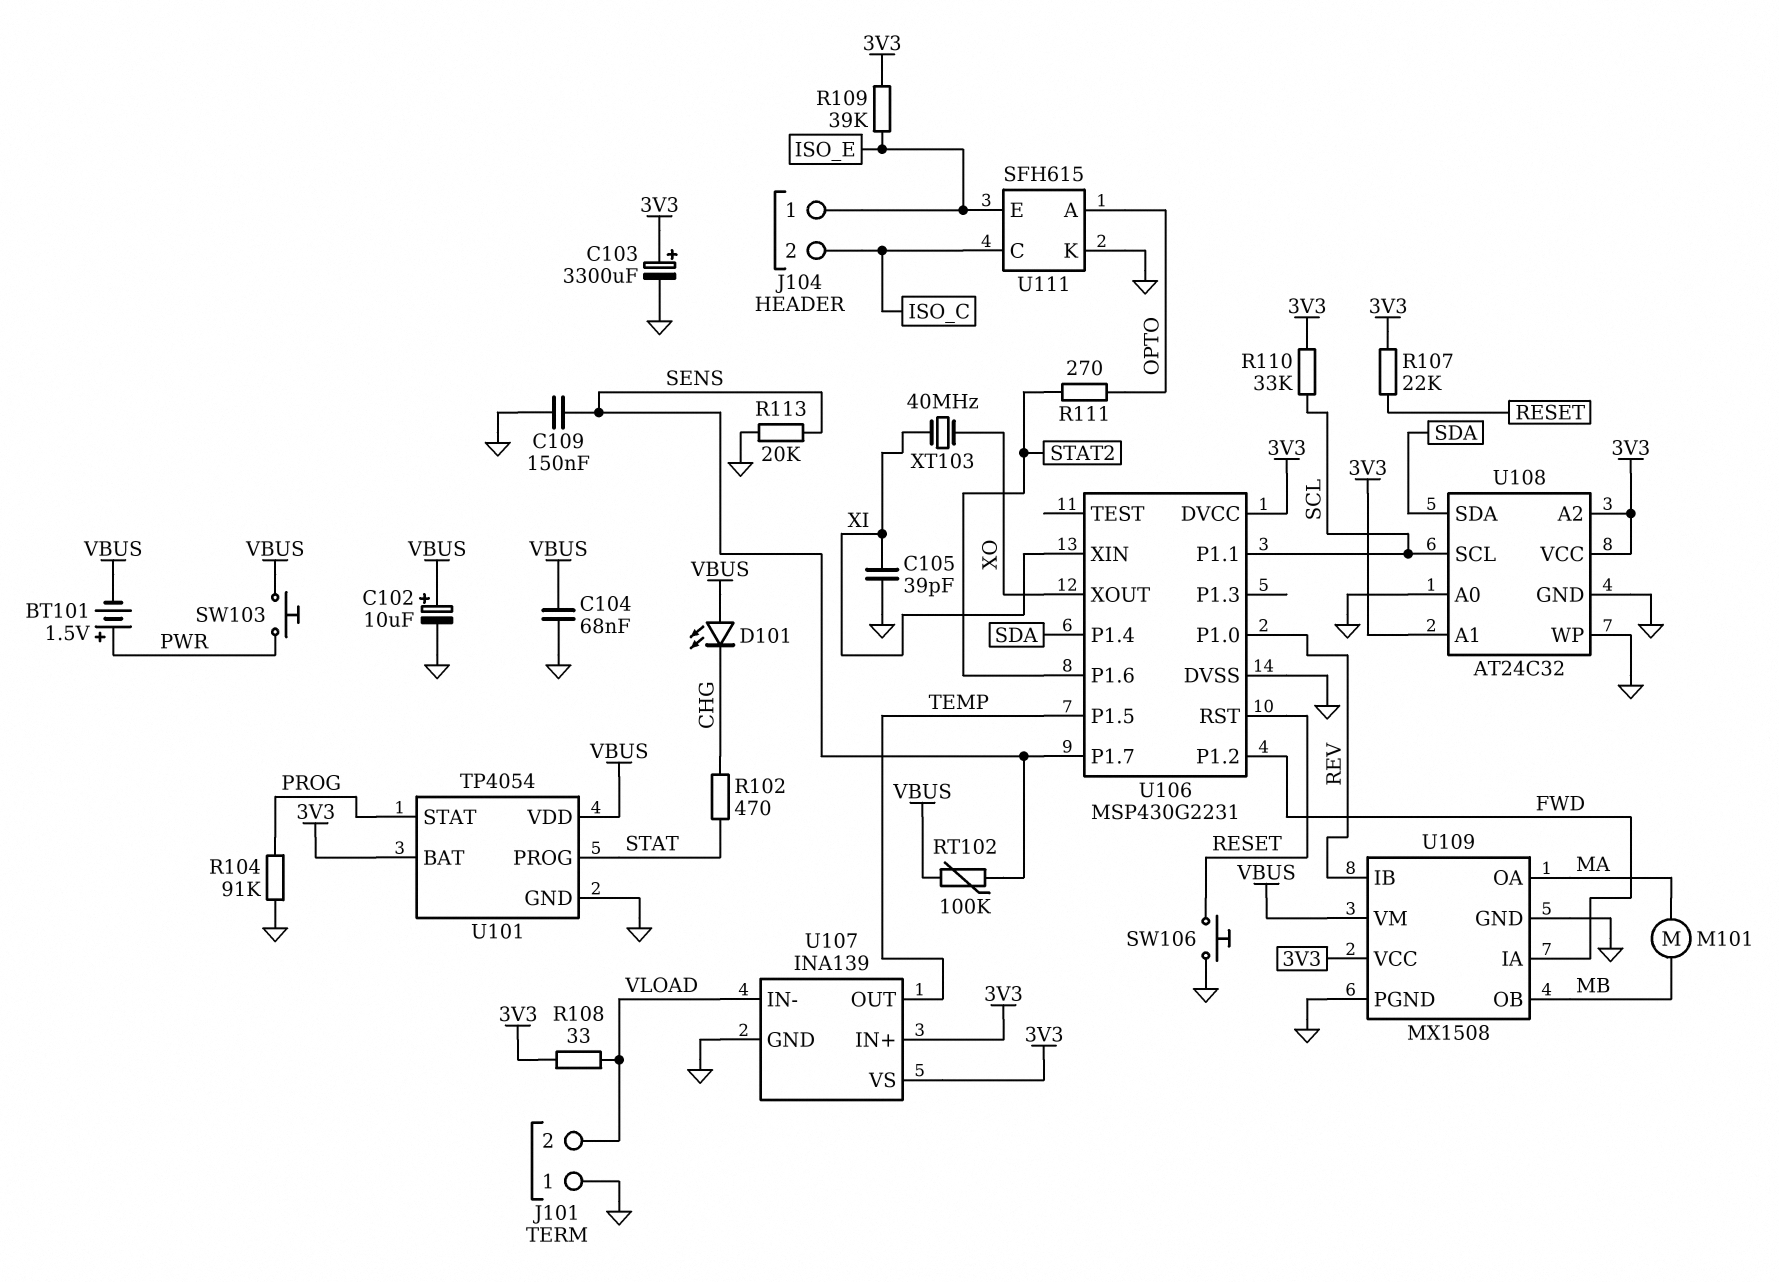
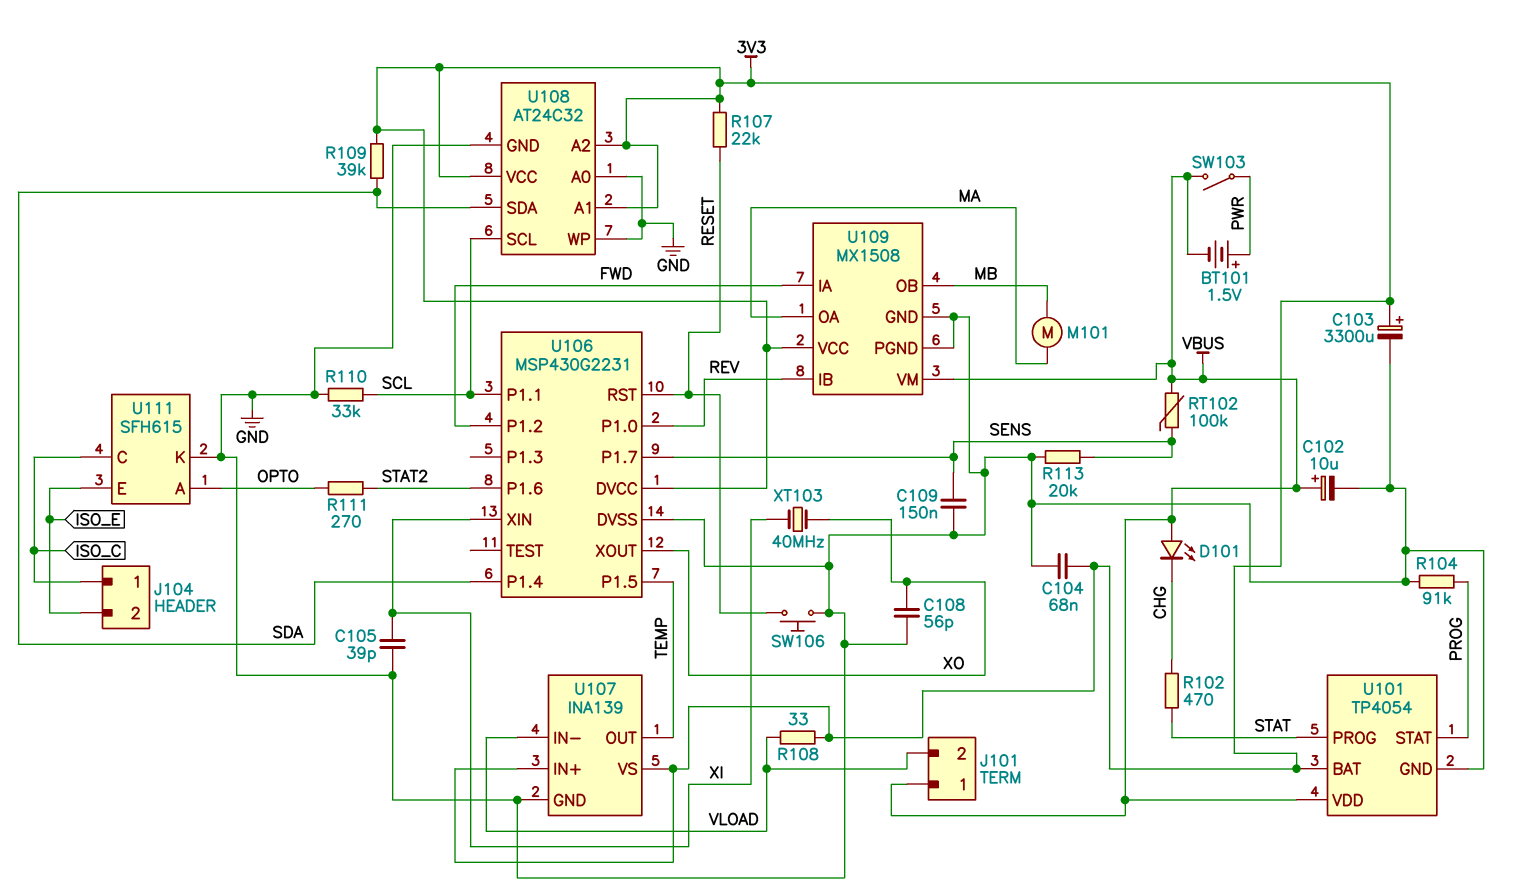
C104: 68nF (GND, VBUS) -> 68nF (3V3, GND)
C108: none -> 56pF (GND, XO)
J101 pin 1: GND -> VBUS
J104 pin 1: ISO_E -> ISO_C
J104 pin 2: ISO_C -> ISO_E
R109: 39k (3V3, ISO_E) -> 39k (3V3, SDA)
R110: 33k (3V3, SCL) -> 33k (GND, SCL)
SW103: button (PWR, VBUS) -> switch (PWR, VBUS)

